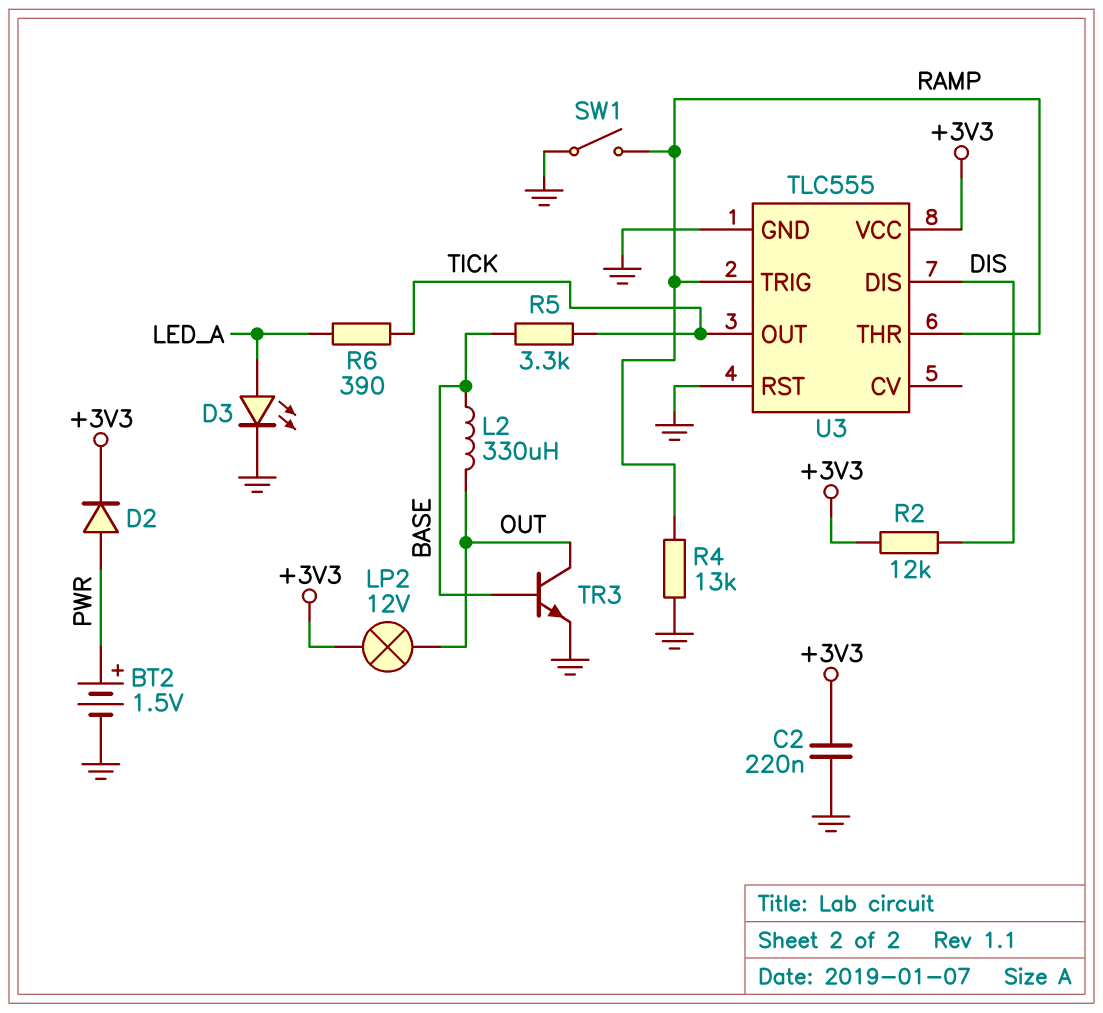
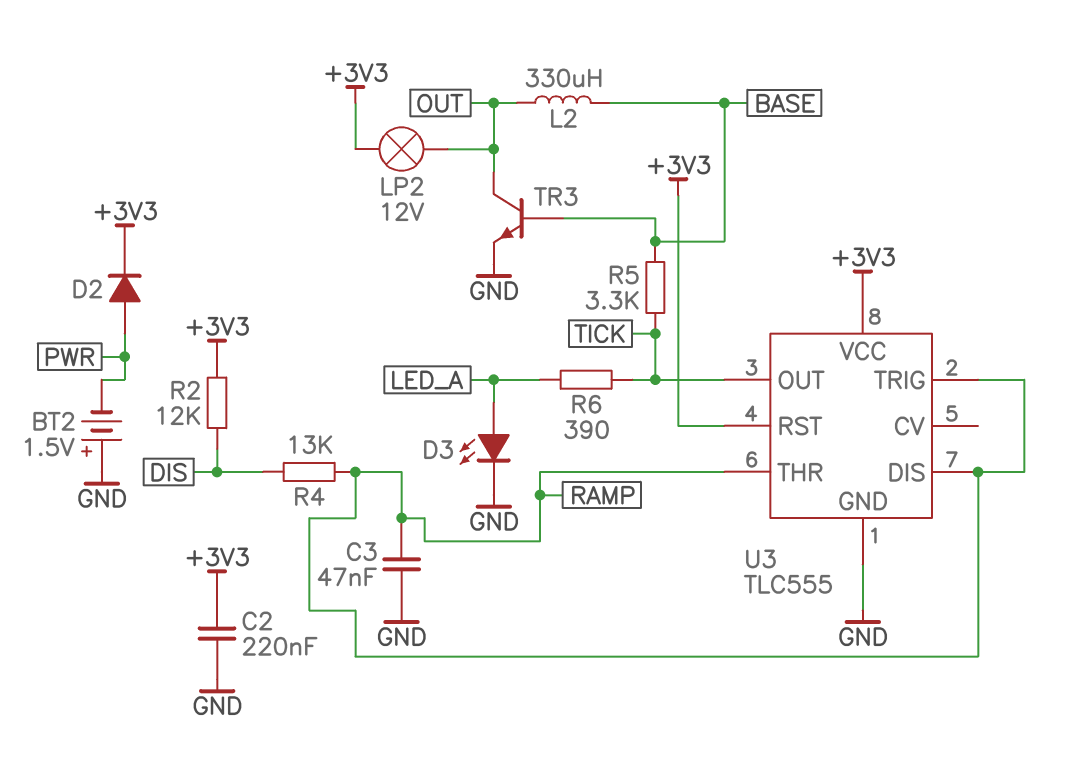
BT2: 1.5V (plus PWR, minus GND) -> 1.5V (plus GND, minus PWR)
C3: none -> 47nF (GND, RAMP)
R4: 13k (GND, RAMP) -> 13k (DIS, RAMP)
SW1: switch (GND, RAMP) -> none
U3 pin DIS: DIS -> RAMP
U3 pin RST: GND -> +3V3

